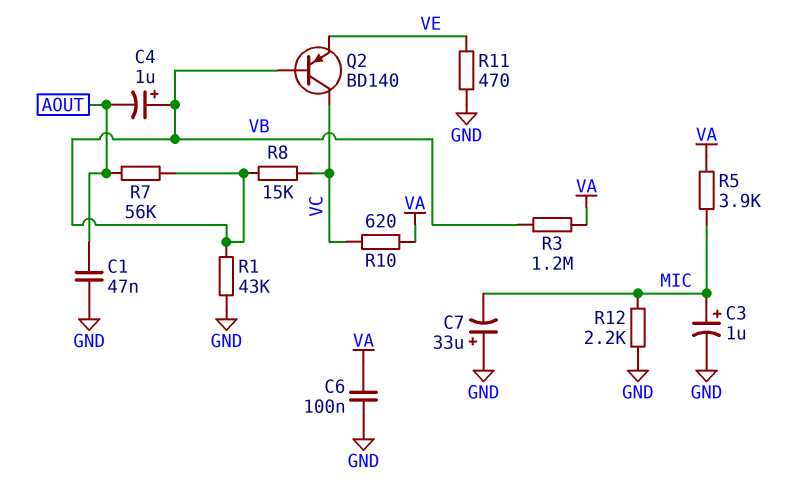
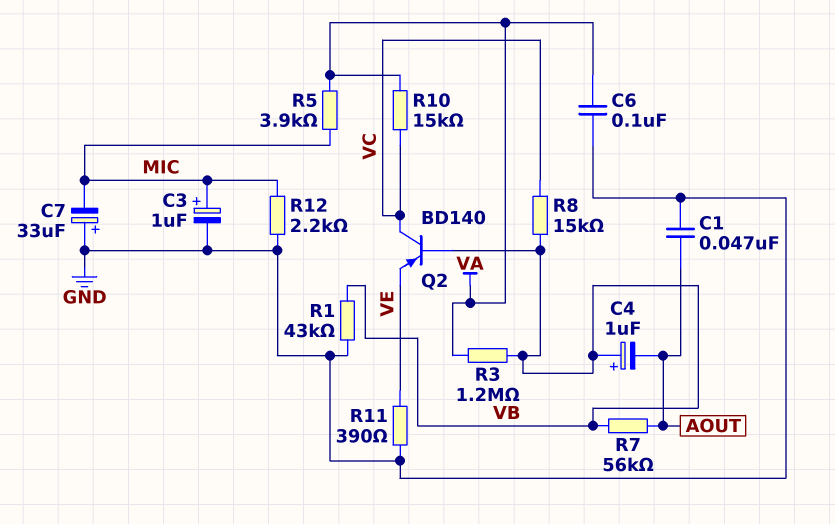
R10: 620 (VA, VC) -> 15k (VA, VC)
R11: 470 (GND, VE) -> 390 (GND, VE)

